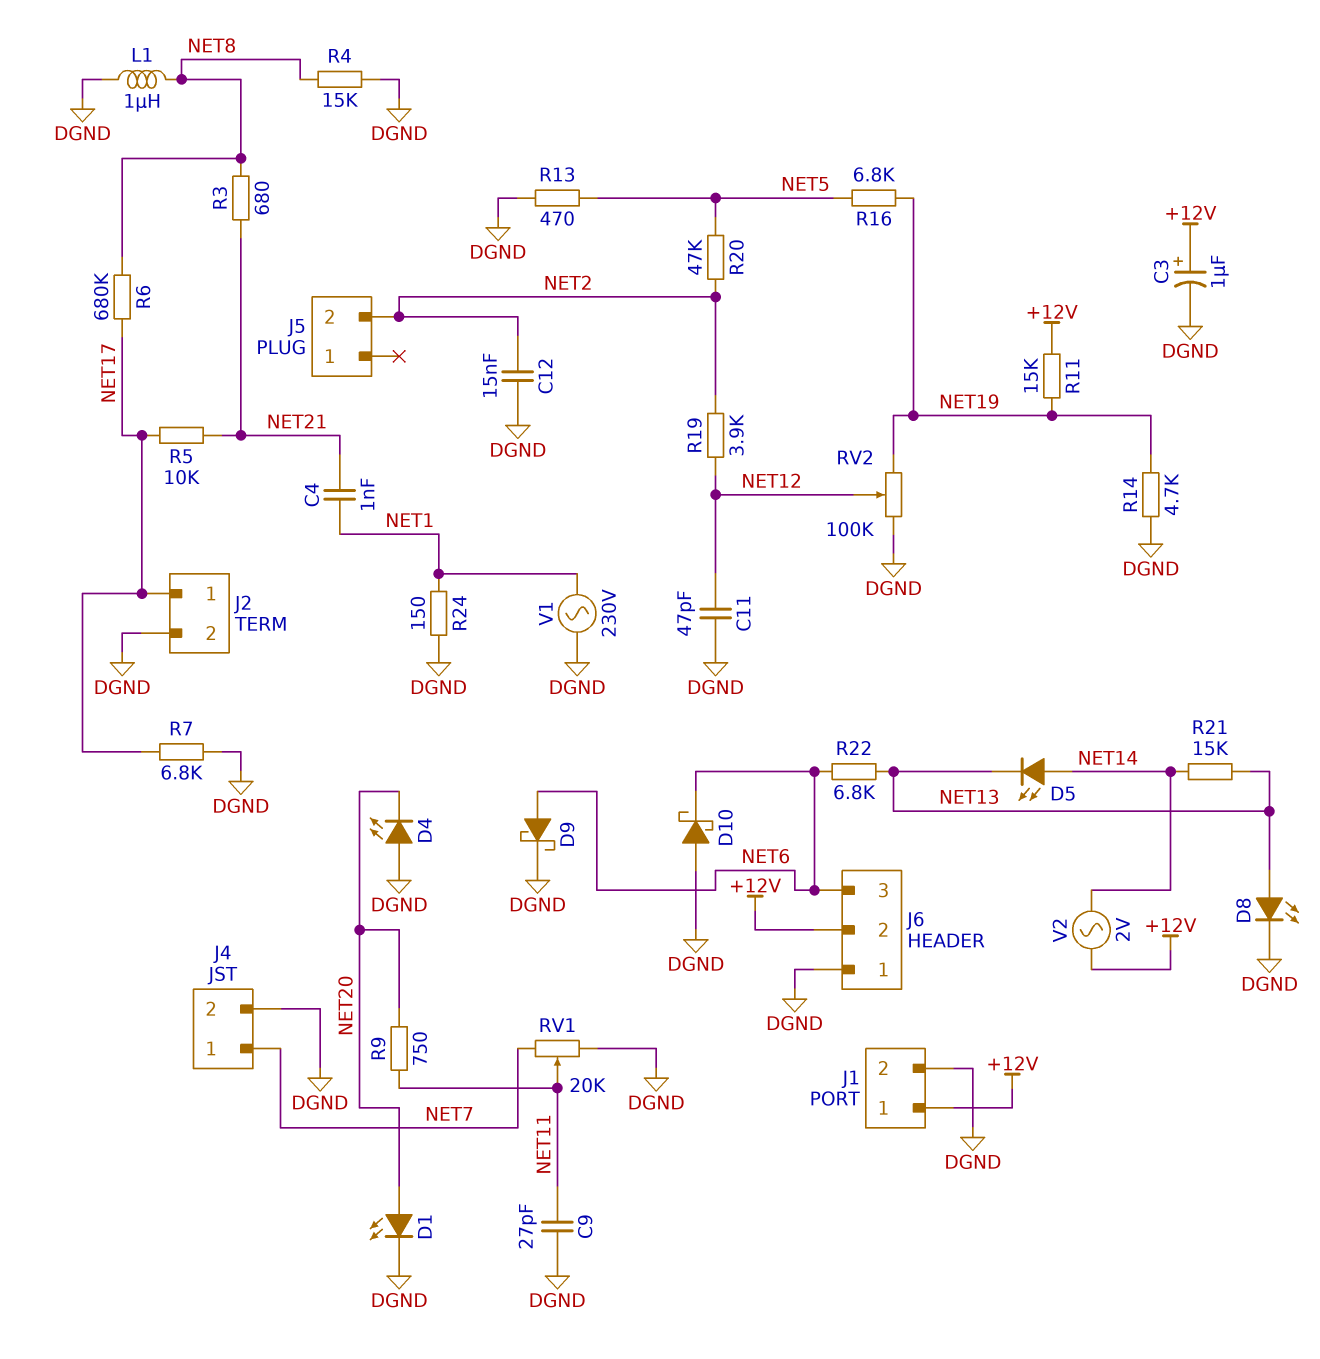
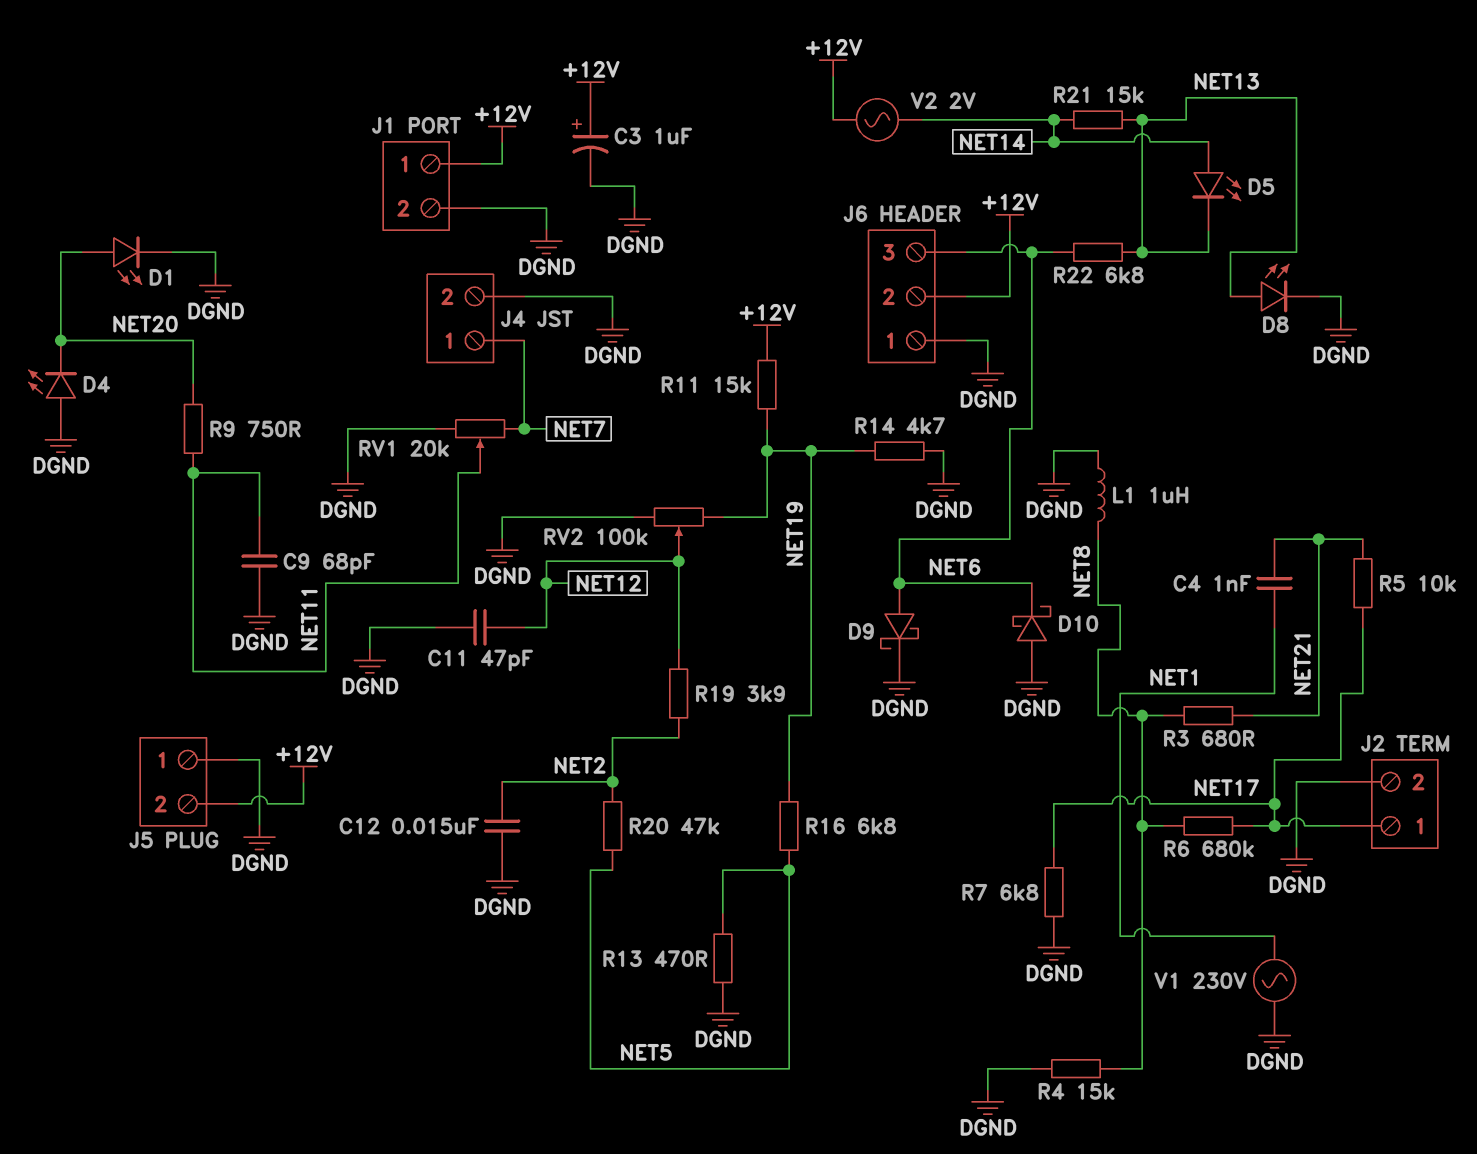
C9: 27pF (DGND, NET11) -> 68pF (DGND, NET11)
J5 pin 1: none -> DGND
J5 pin 2: NET2 -> +12V
R24: 150 (DGND, NET1) -> none

